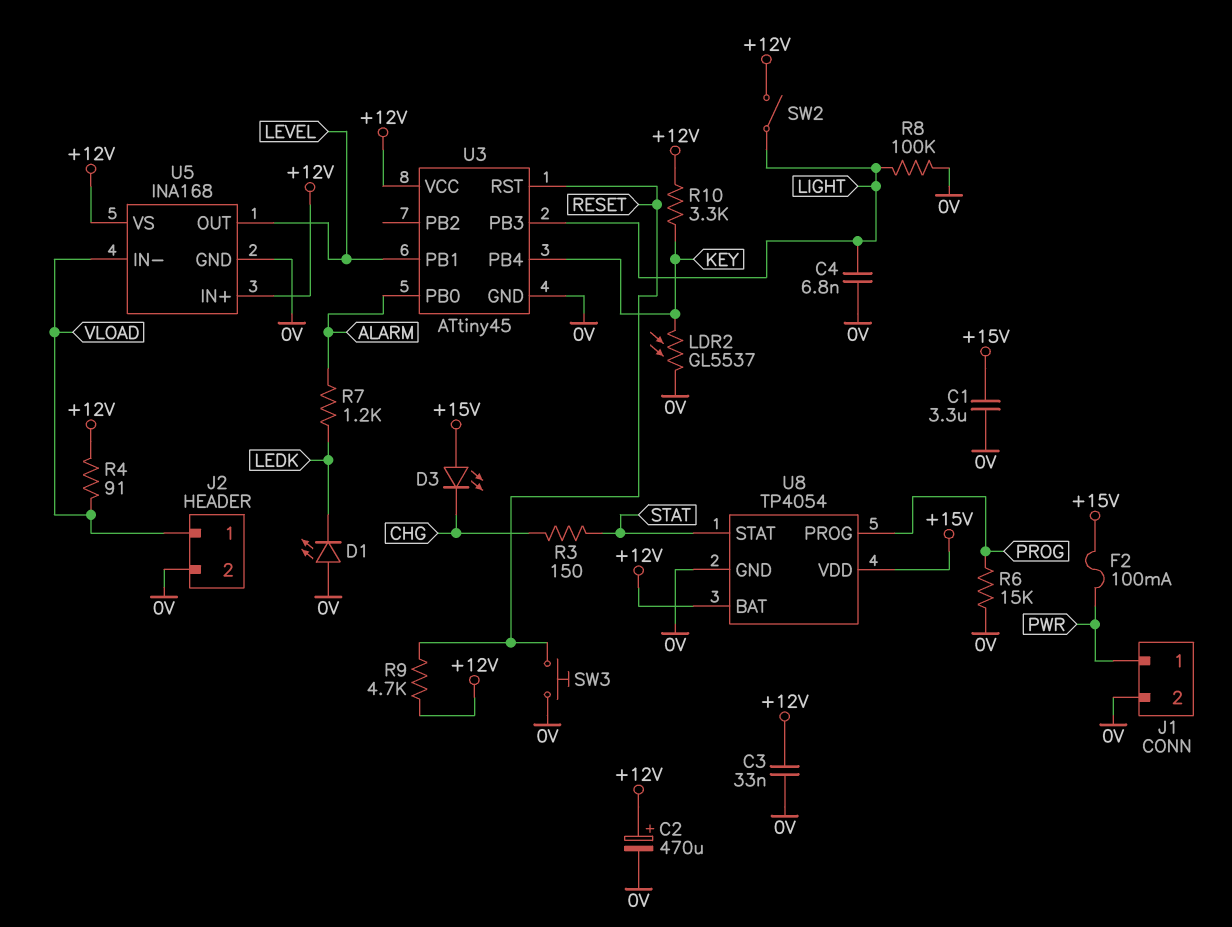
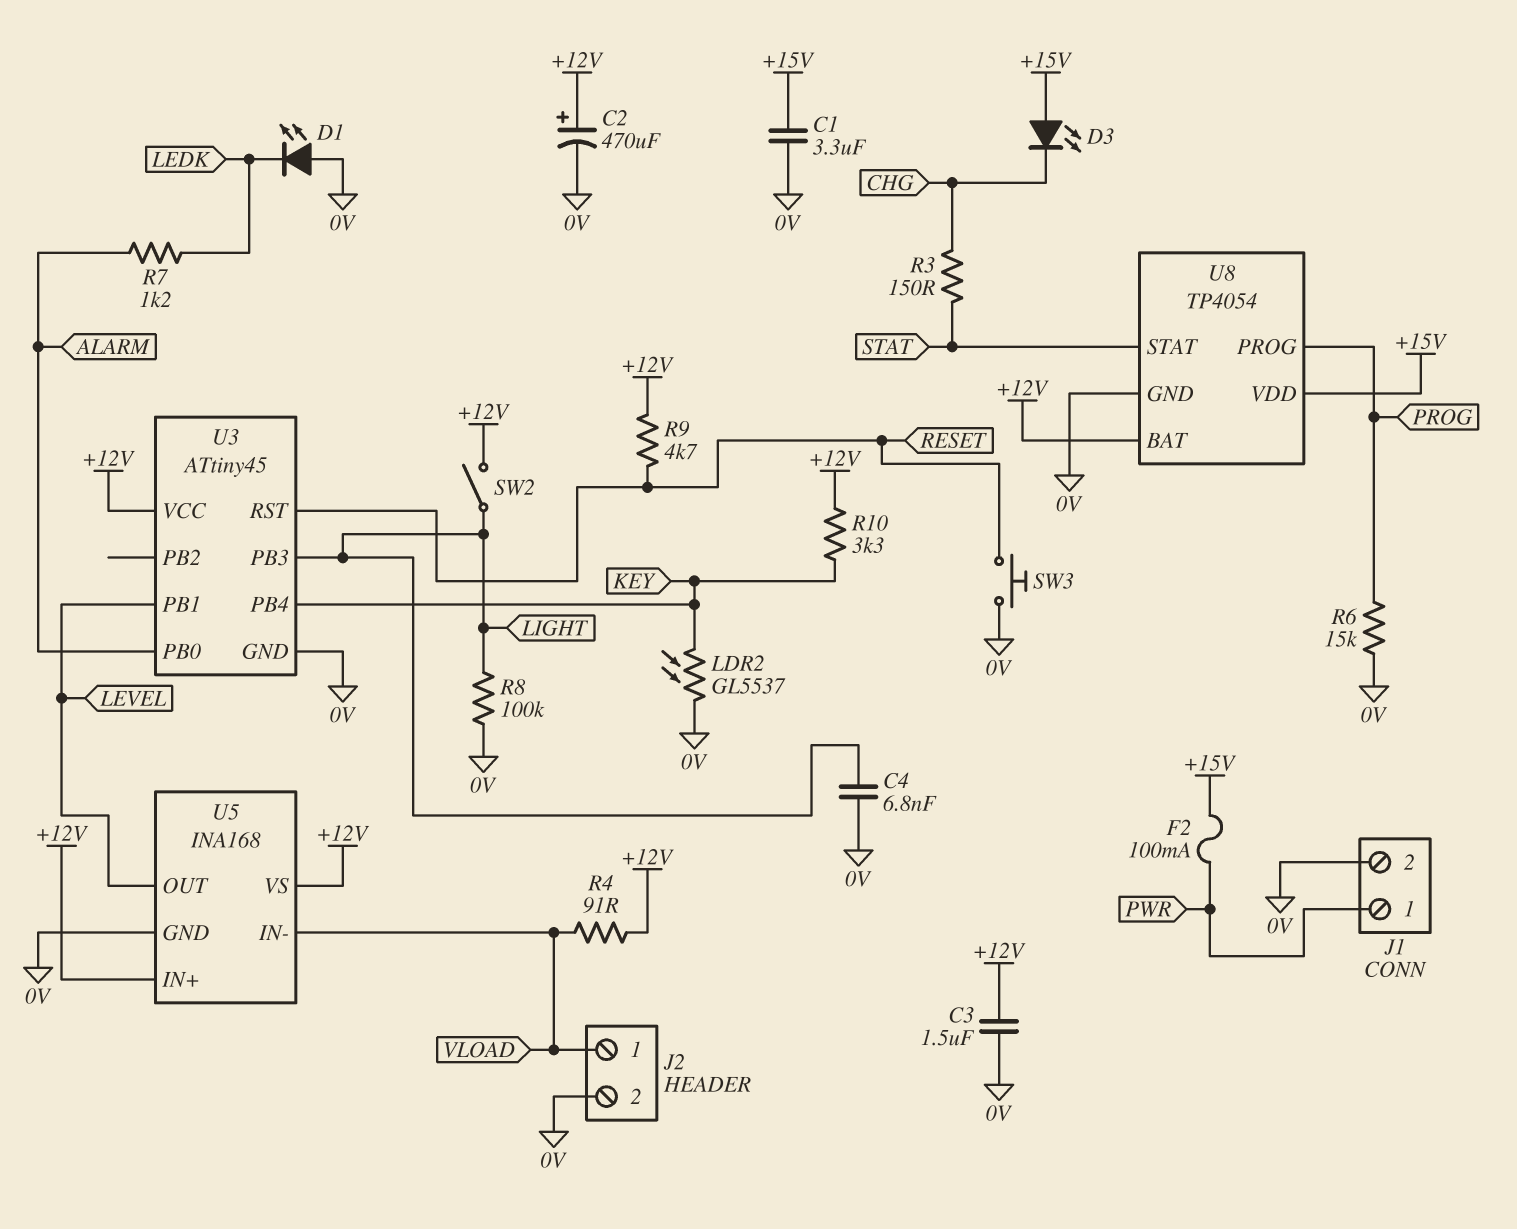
C3: 33nF (+12V, 0V) -> 1.5uF (+12V, 0V)

